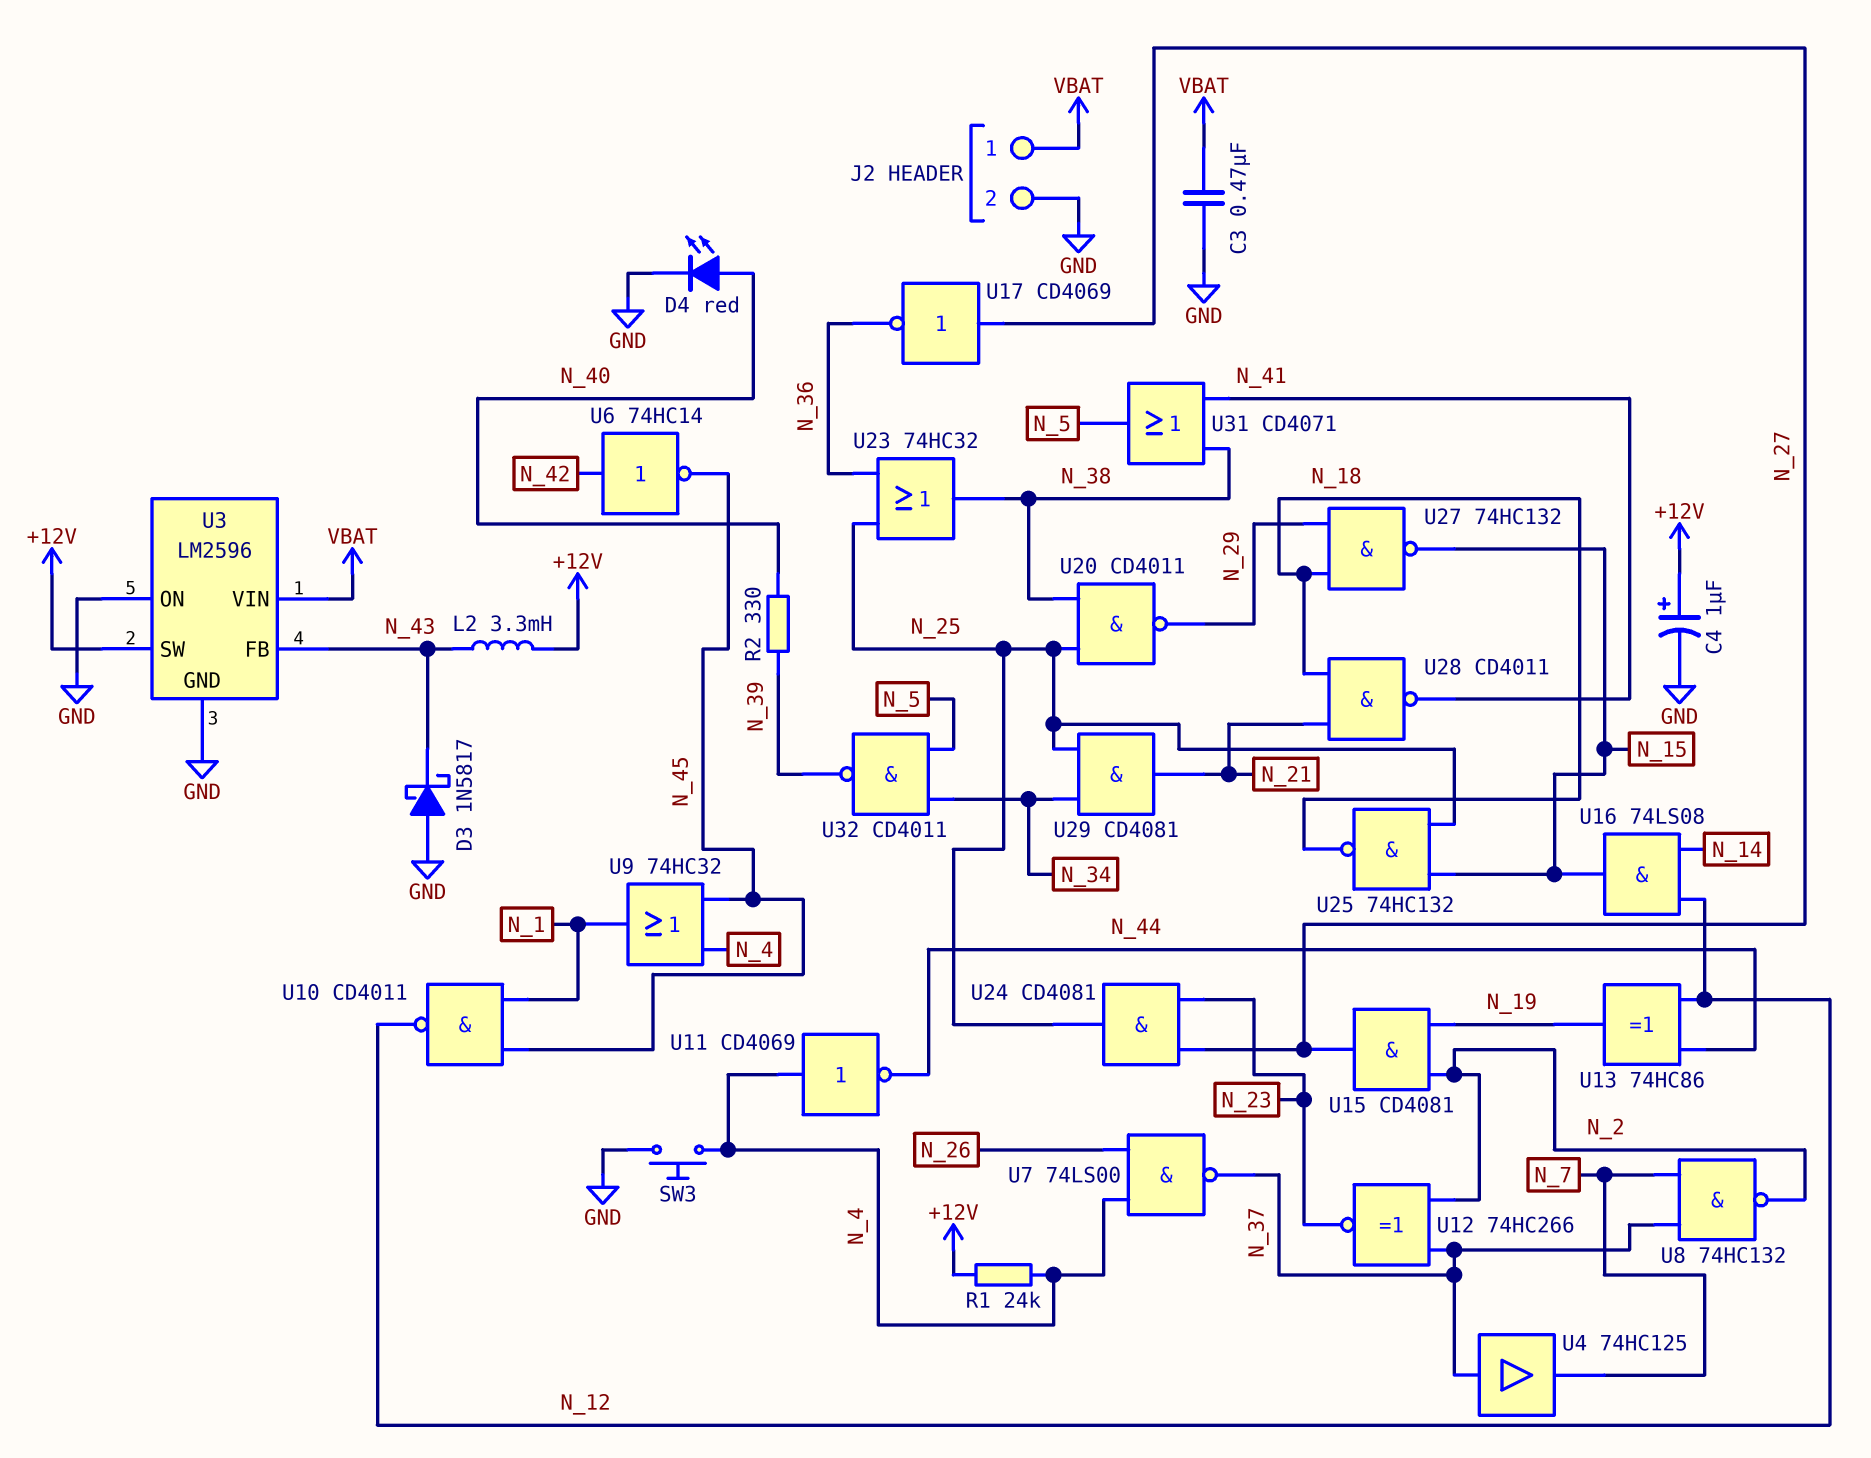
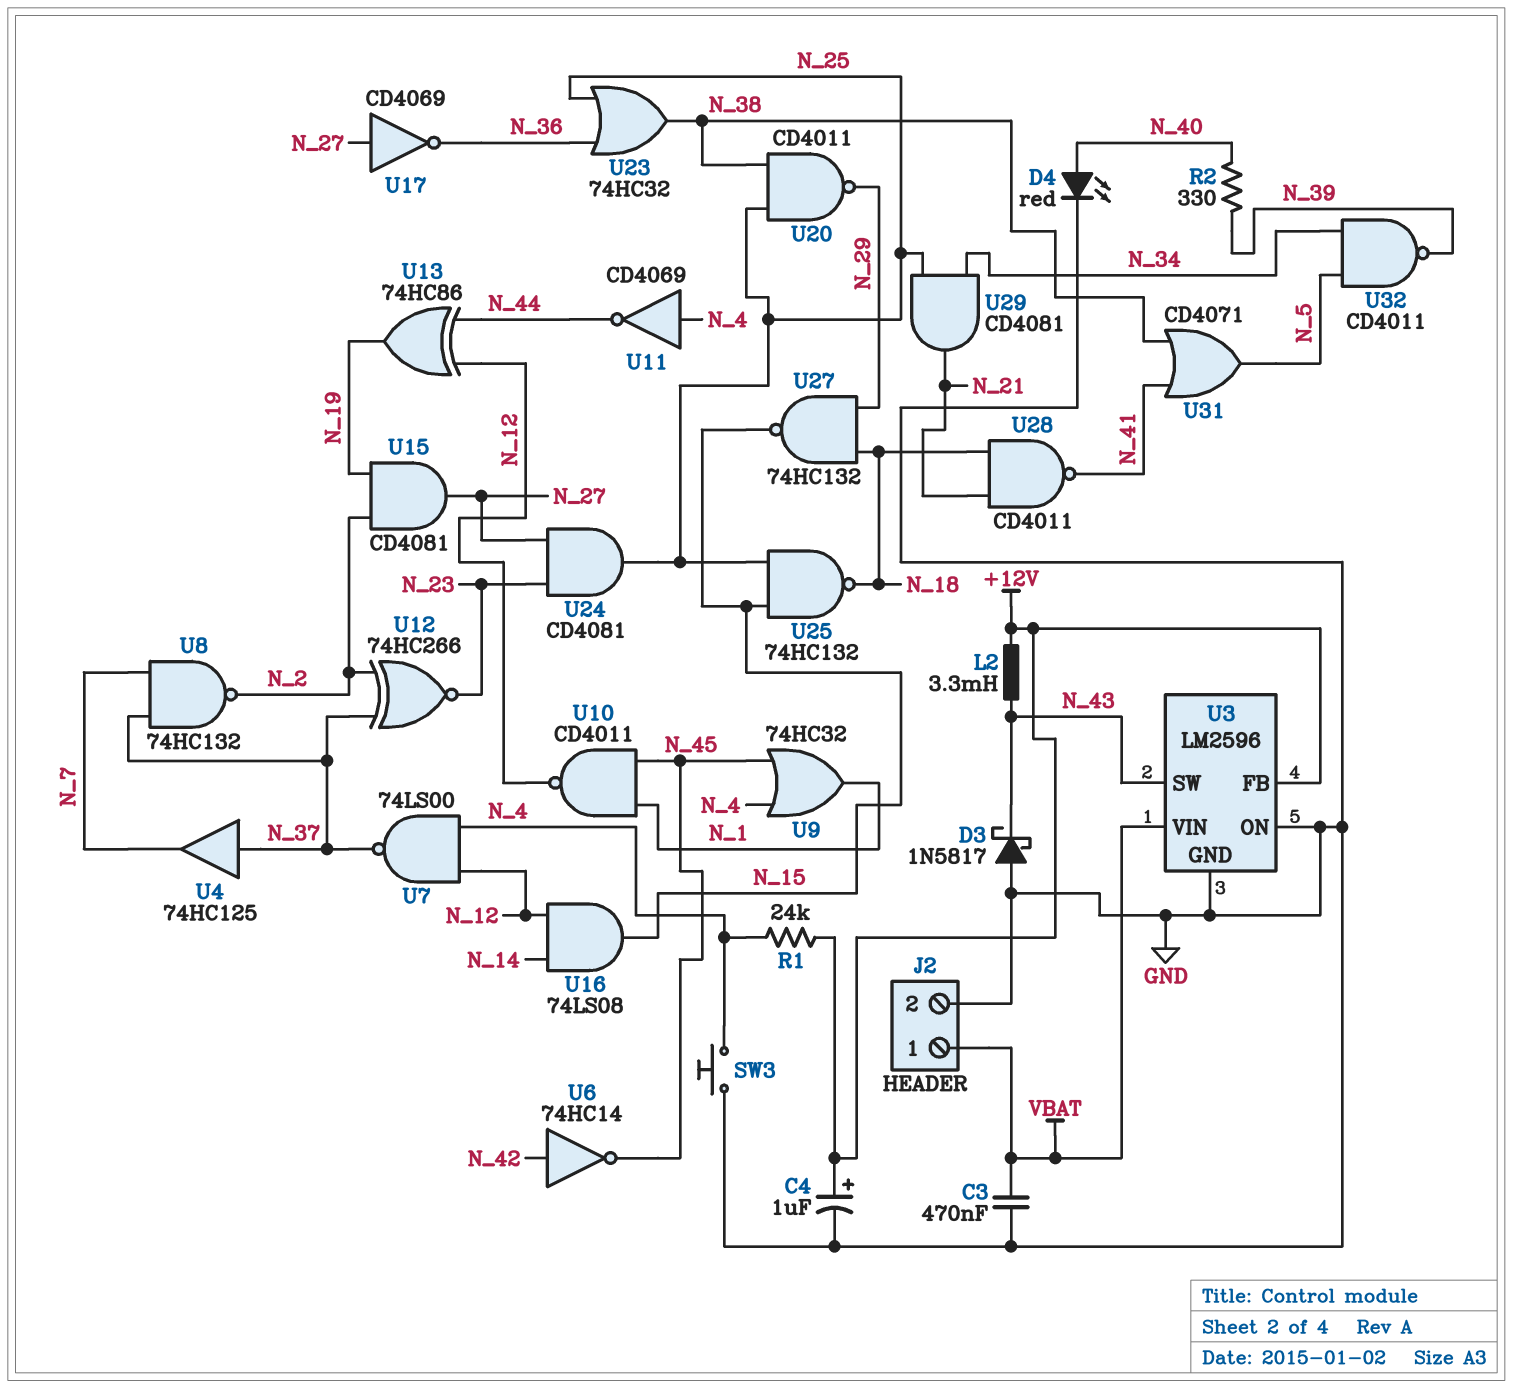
U3 pin FB: N_43 -> +12V
U3 pin SW: +12V -> N_43
U7: NAND 74LS00 (in N_4, in N_26, out N_37) -> NAND 74LS00 (in N_4, in N_12, out N_37)

